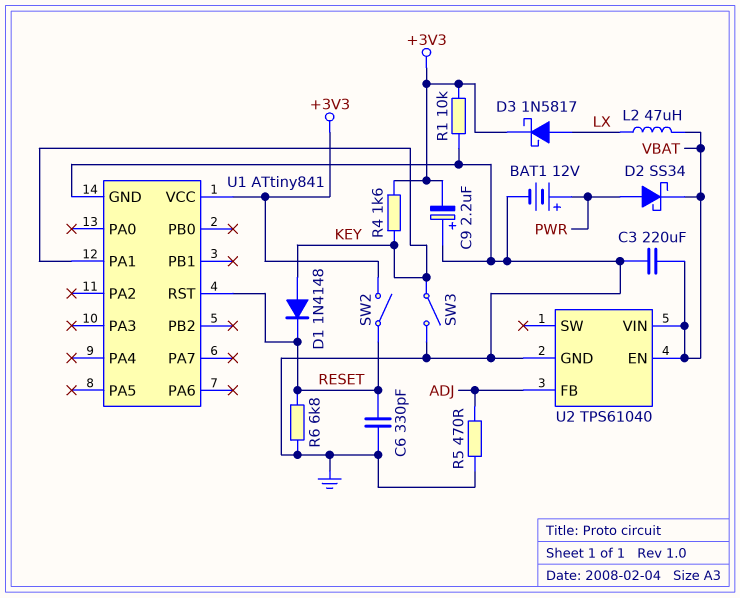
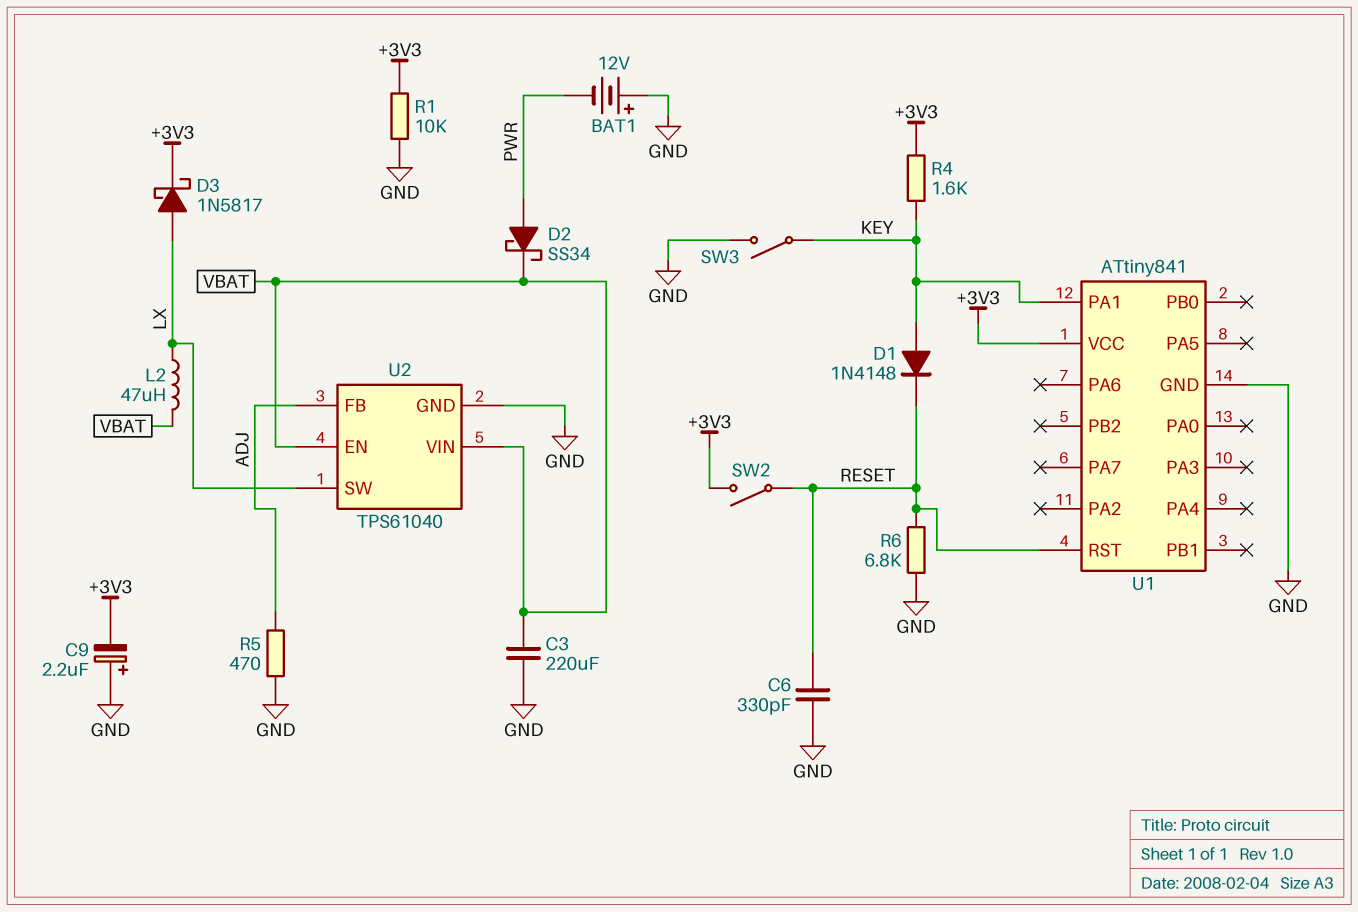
BAT1: 12V (plus PWR, minus GND) -> 12V (plus GND, minus PWR)
U2 pin SW: none -> LX

